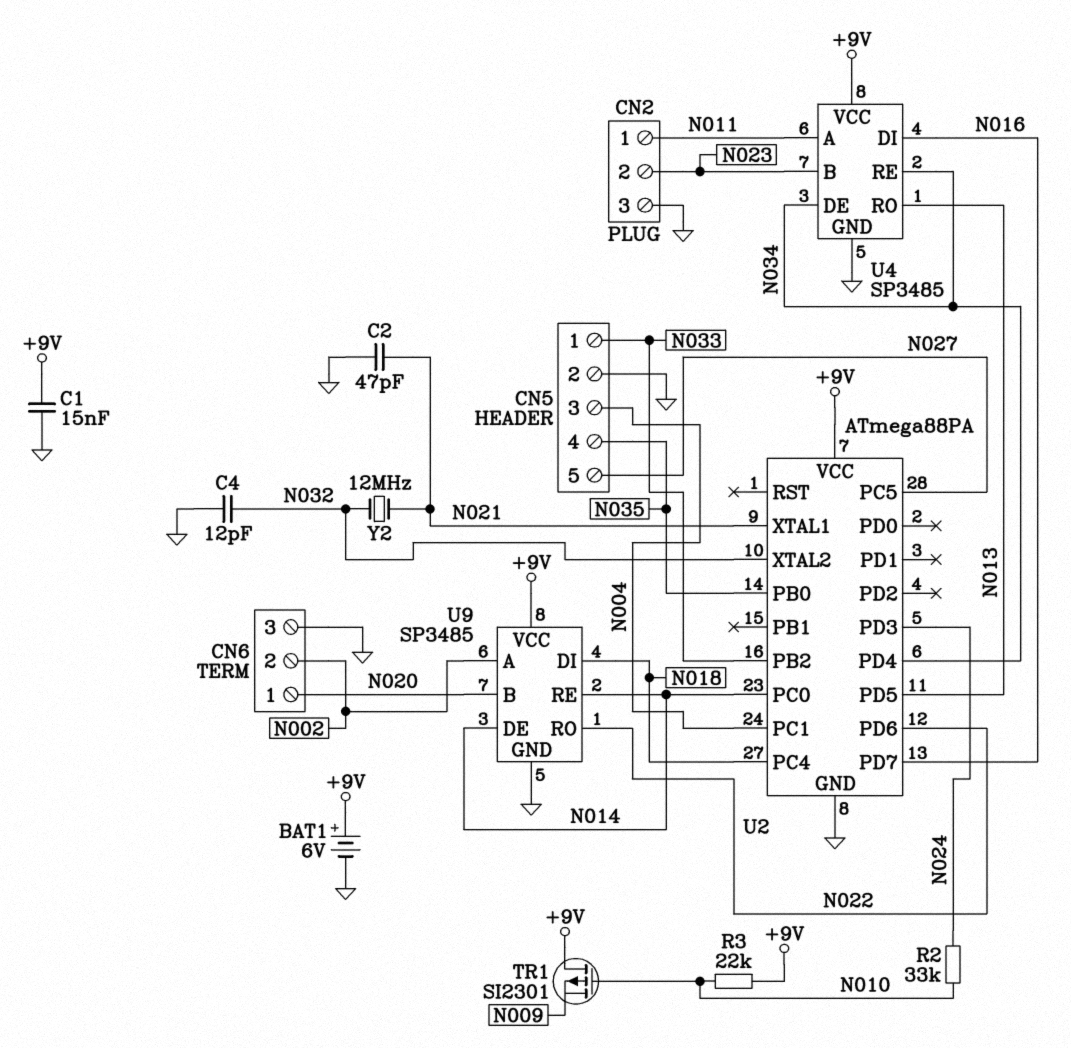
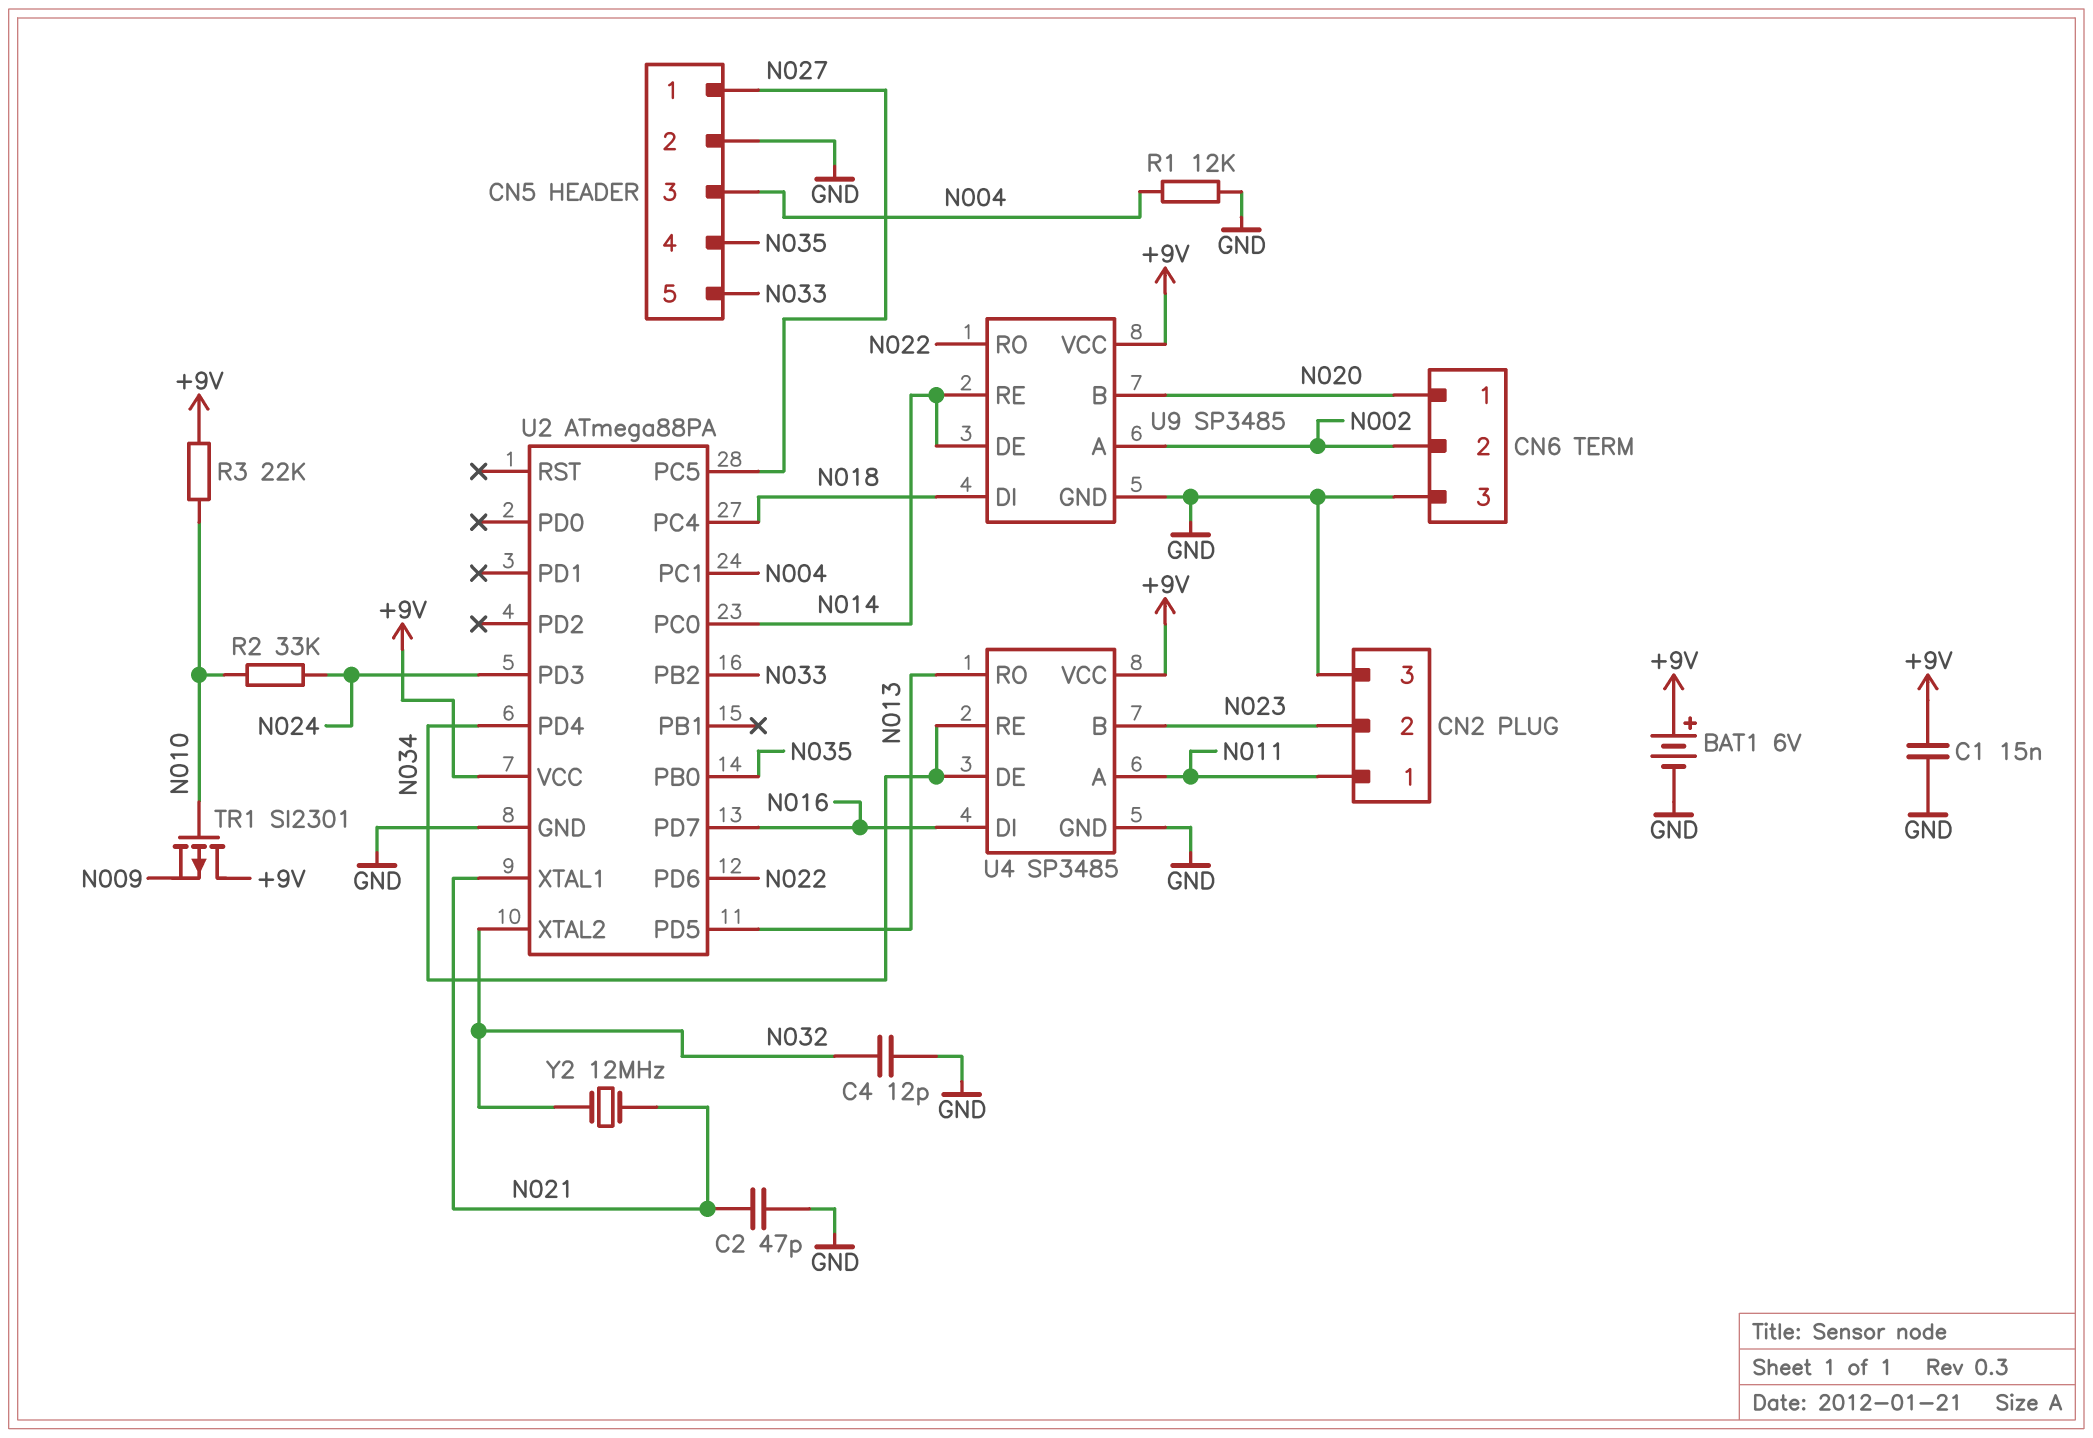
CN5 pin 1: N033 -> N027
CN5 pin 5: N027 -> N033
R1: none -> 12k (GND, N004)

